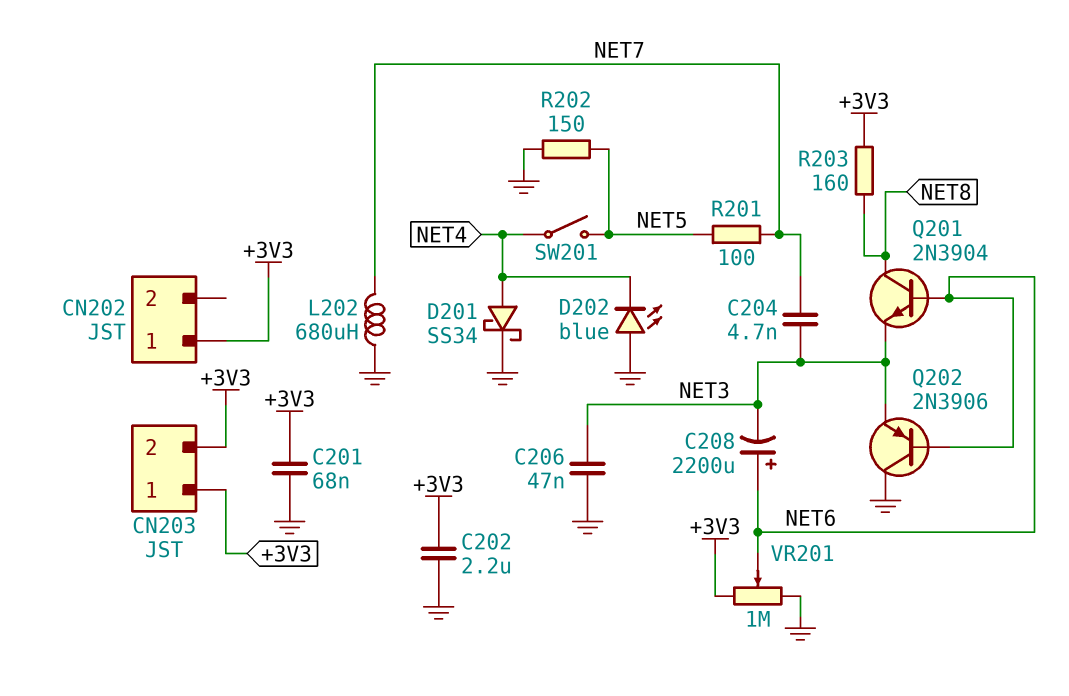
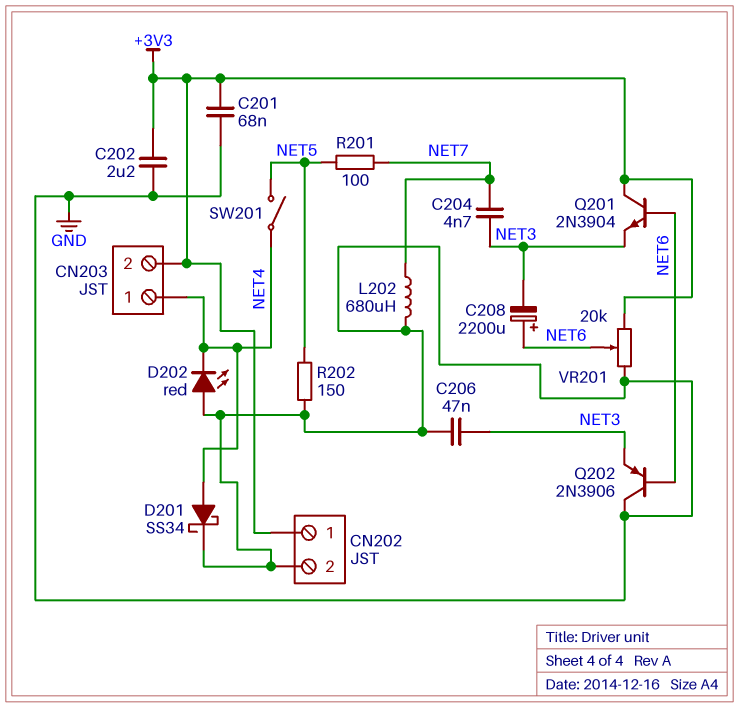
CN202 pin 2: none -> GND
CN203 pin 1: +3V3 -> NET4
D202: LED blue (A GND, K NET4) -> LED red (A GND, K NET4)
Q201: NPN 2N3904 (B NET6, C NET8, E NET3) -> NPN 2N3904 (B NET6, C +3V3, E NET3)
R203: 160 (+3V3, NET8) -> none
VR201: 1M (+3V3, GND, wiper NET6) -> 20k (+3V3, GND, wiper NET6)

